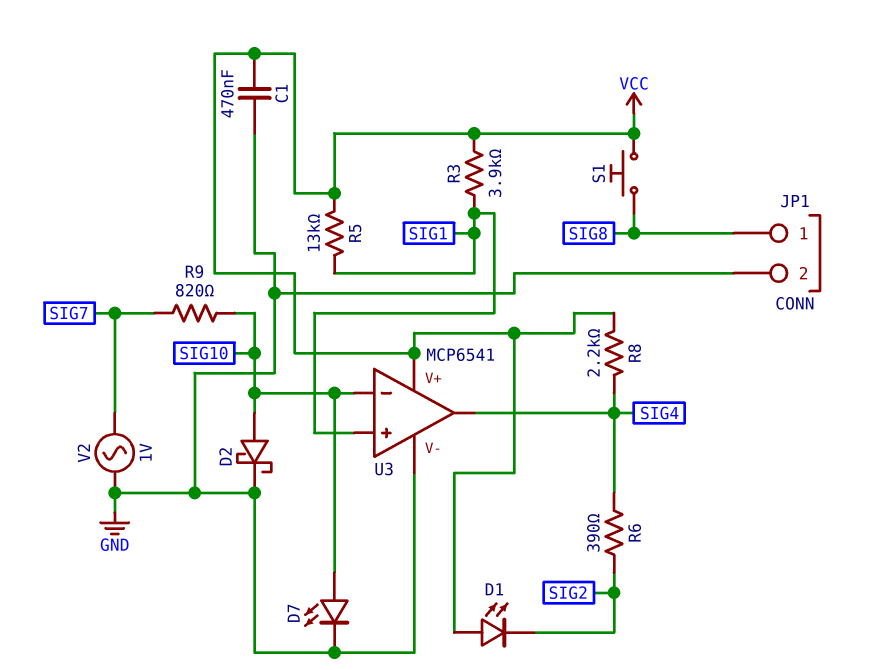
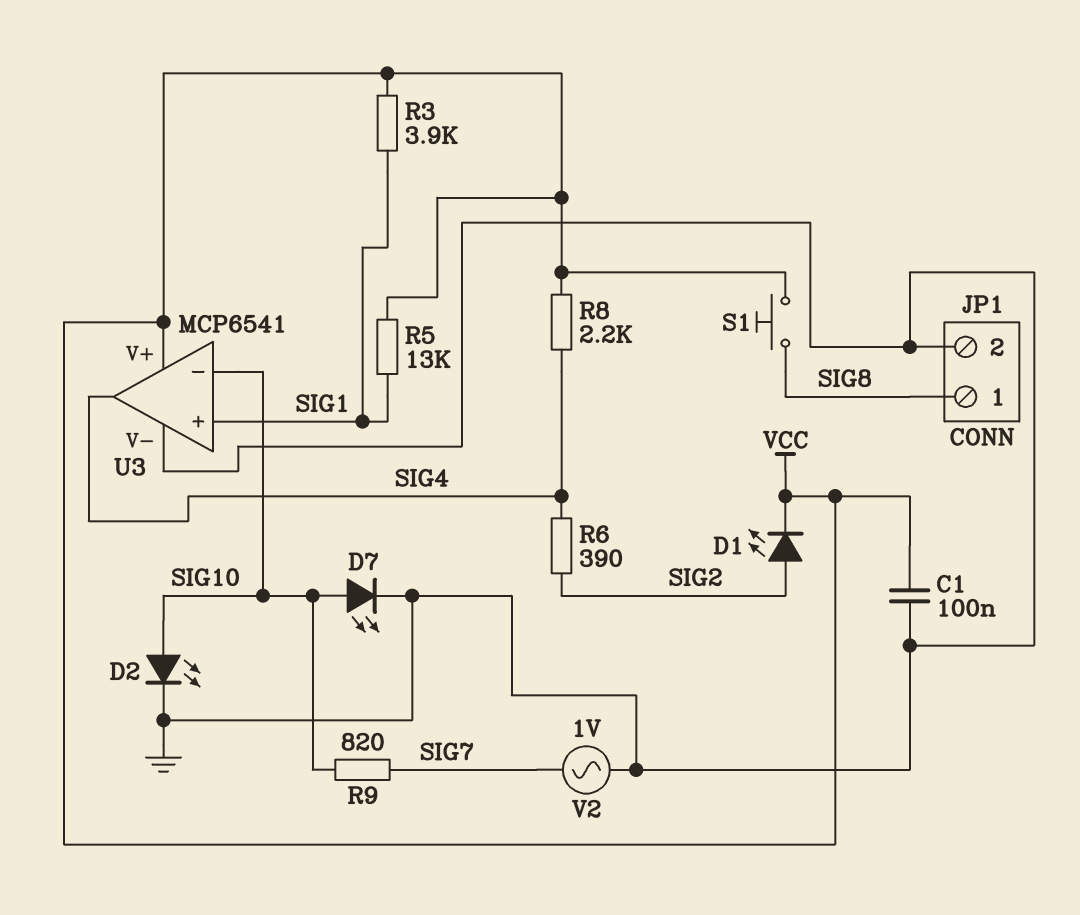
C1: 470nF (GND, VCC) -> 100nF (GND, VCC)
D1: LED (A VCC, K SIG2) -> LED (A SIG2, K VCC)
D2: schottky (A SIG10, K GND) -> LED (A SIG10, K GND)

